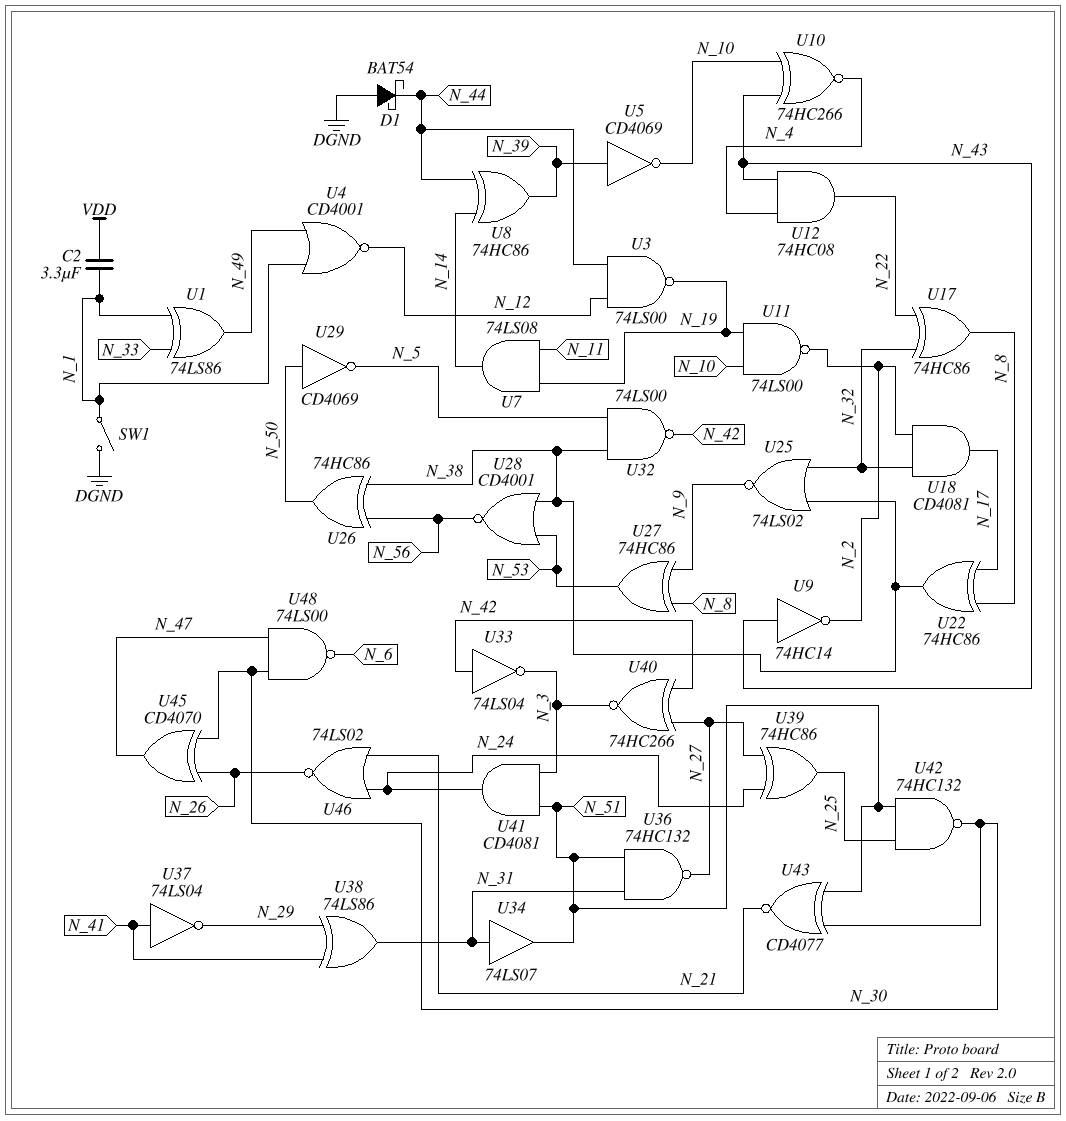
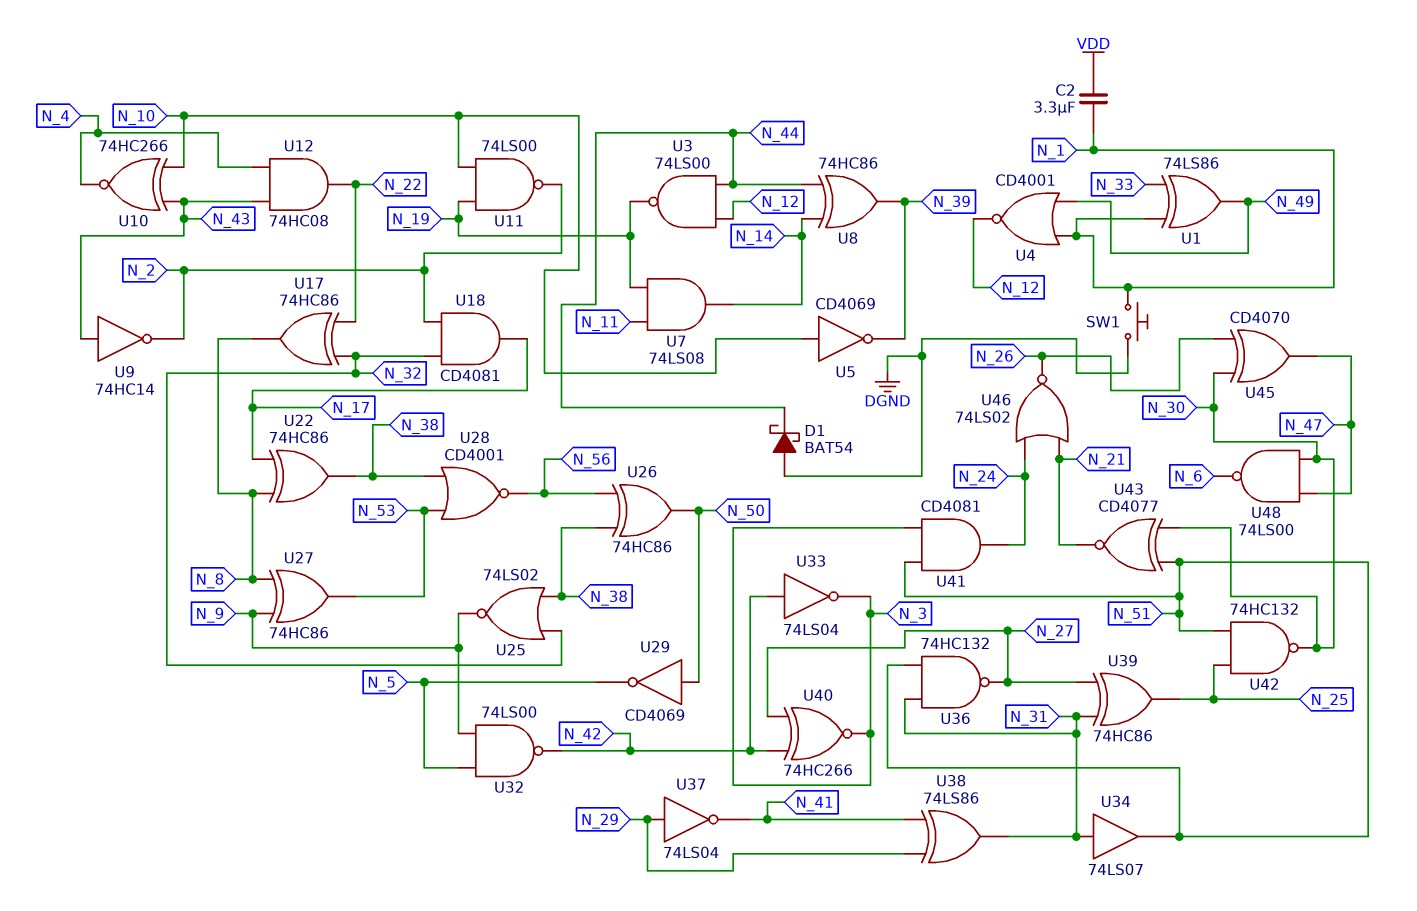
SW1: switch (DGND, N_1) -> button (DGND, N_1)
U5: NOT CD4069 (in N_39, out N_10) -> NOT CD4069 (in N_10, out N_39)
U32: NAND 74LS00 (in N_5, in N_38, out N_42) -> NAND 74LS00 (in N_5, in N_9, out N_42)
U37: NOT 74LS04 (in N_41, out N_29) -> NOT 74LS04 (in N_29, out N_41)
U39: XOR 74HC86 (in N_24, in N_27, out N_25) -> XOR 74HC86 (in N_27, in N_31, out N_25)

